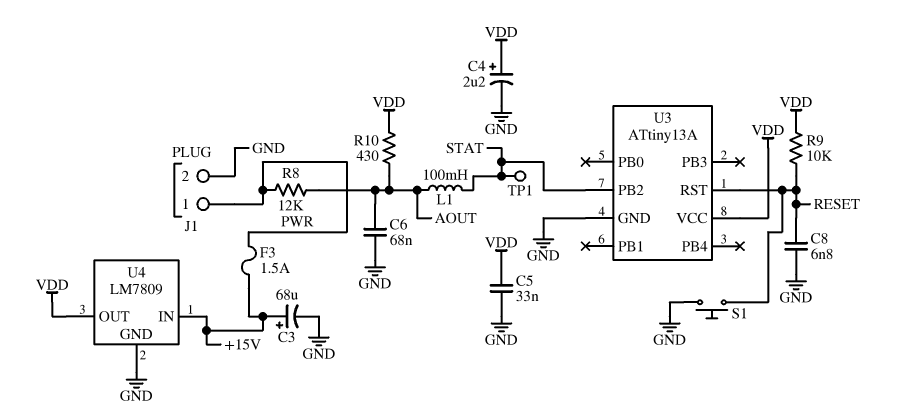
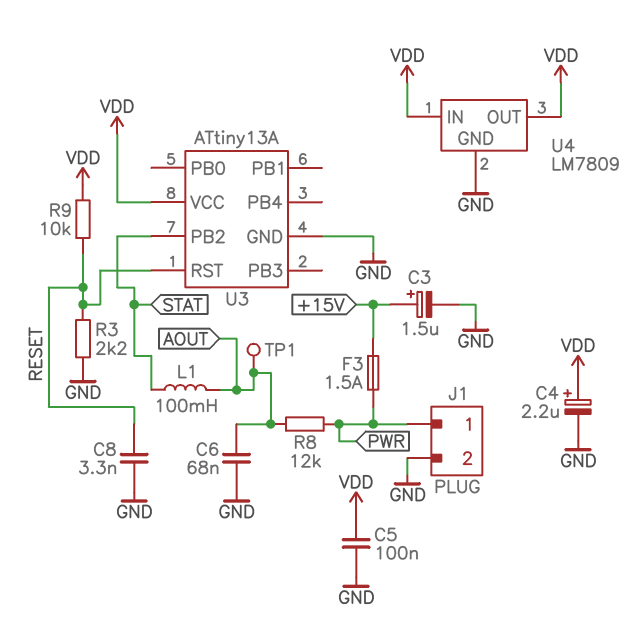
C3: 68uF (plus +15V, minus GND) -> 1.5uF (plus +15V, minus GND)
C5: 33nF (GND, VDD) -> 100nF (GND, VDD)
C8: 6.8nF (GND, RESET) -> 3.3nF (GND, RESET)
R3: none -> 2.2k (GND, RESET)
R10: 430 (AOUT, VDD) -> none
S1: button (GND, RESET) -> none
TP1: test point (STAT) -> test point (AOUT)
U4 pin IN: +15V -> VDD

